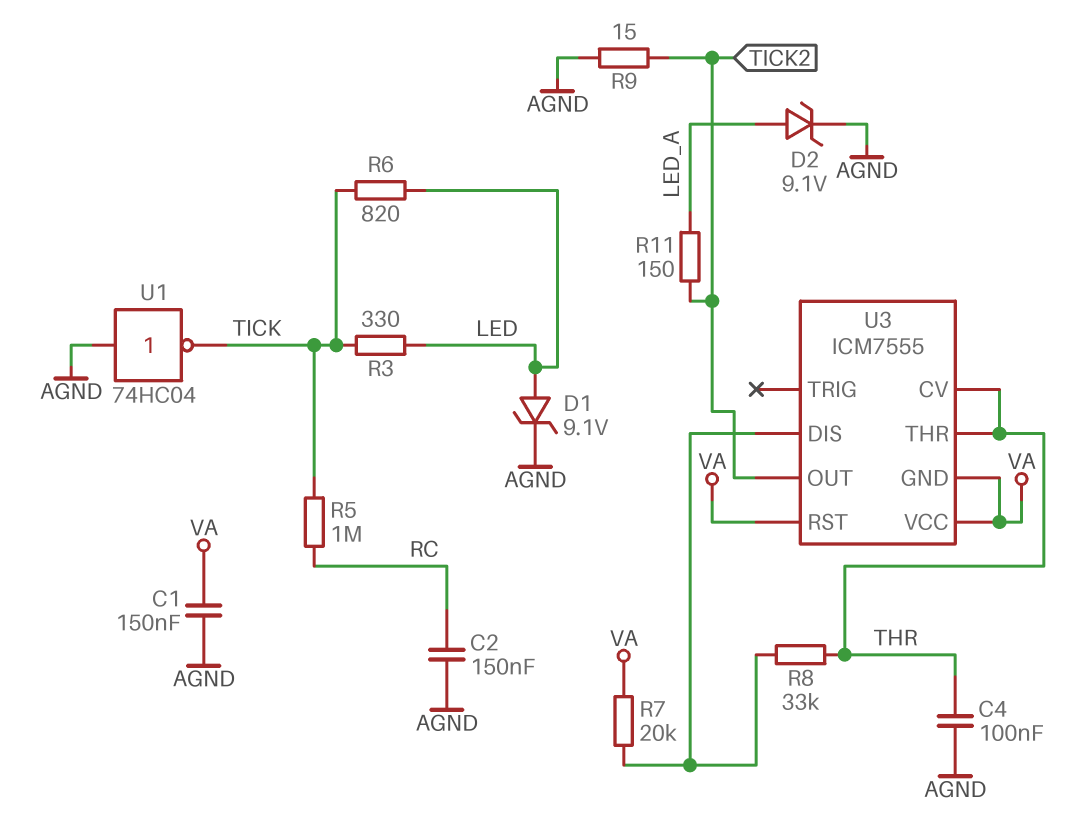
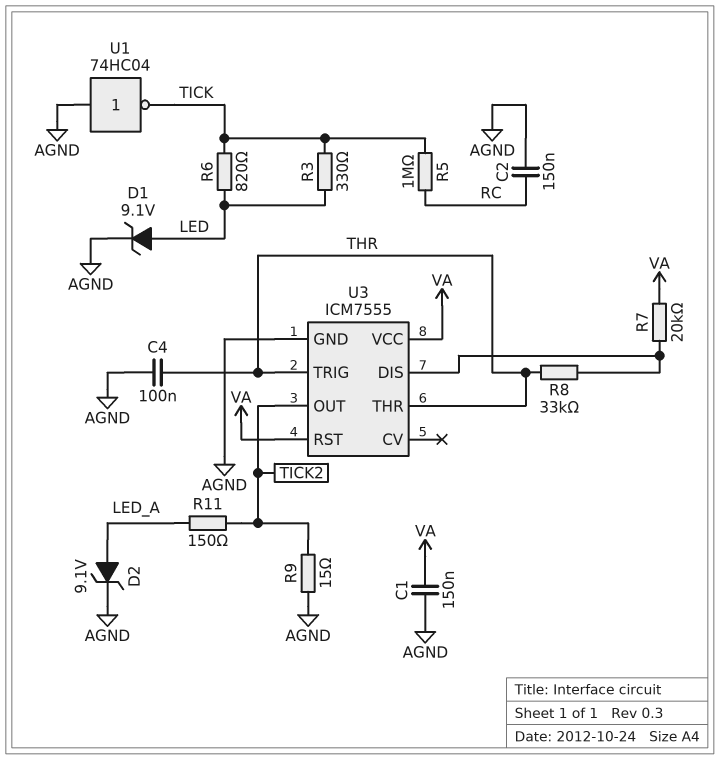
U3 pin CV: THR -> none
U3 pin GND: VA -> AGND
U3 pin TRIG: none -> THR

